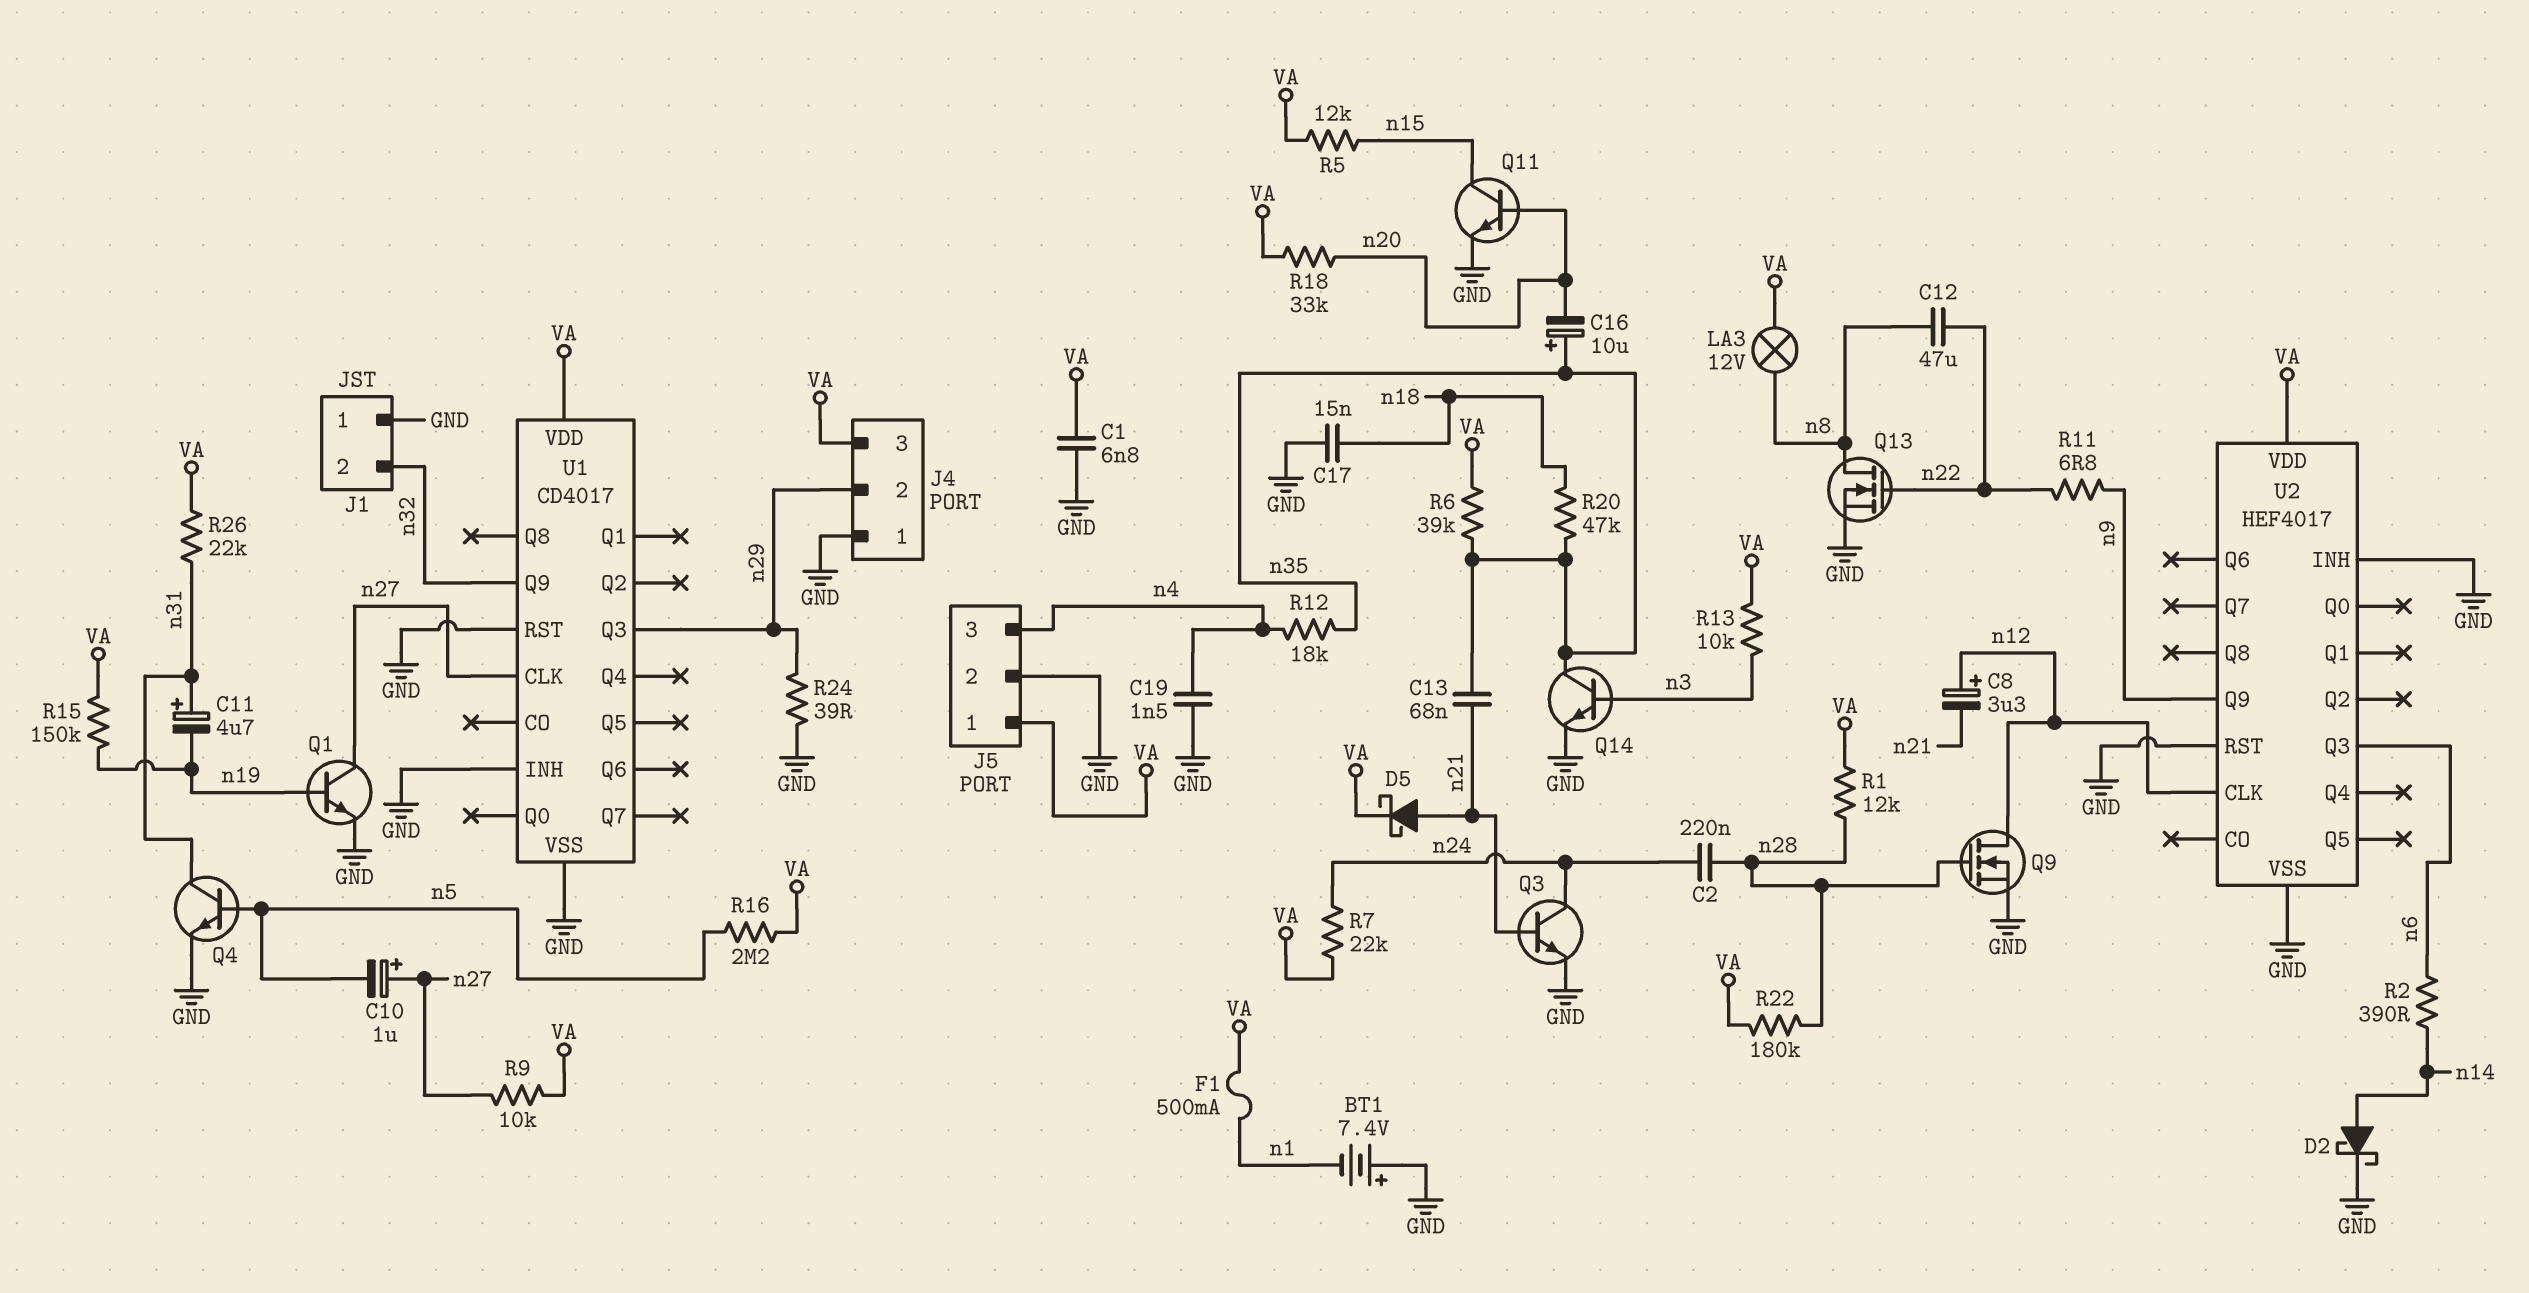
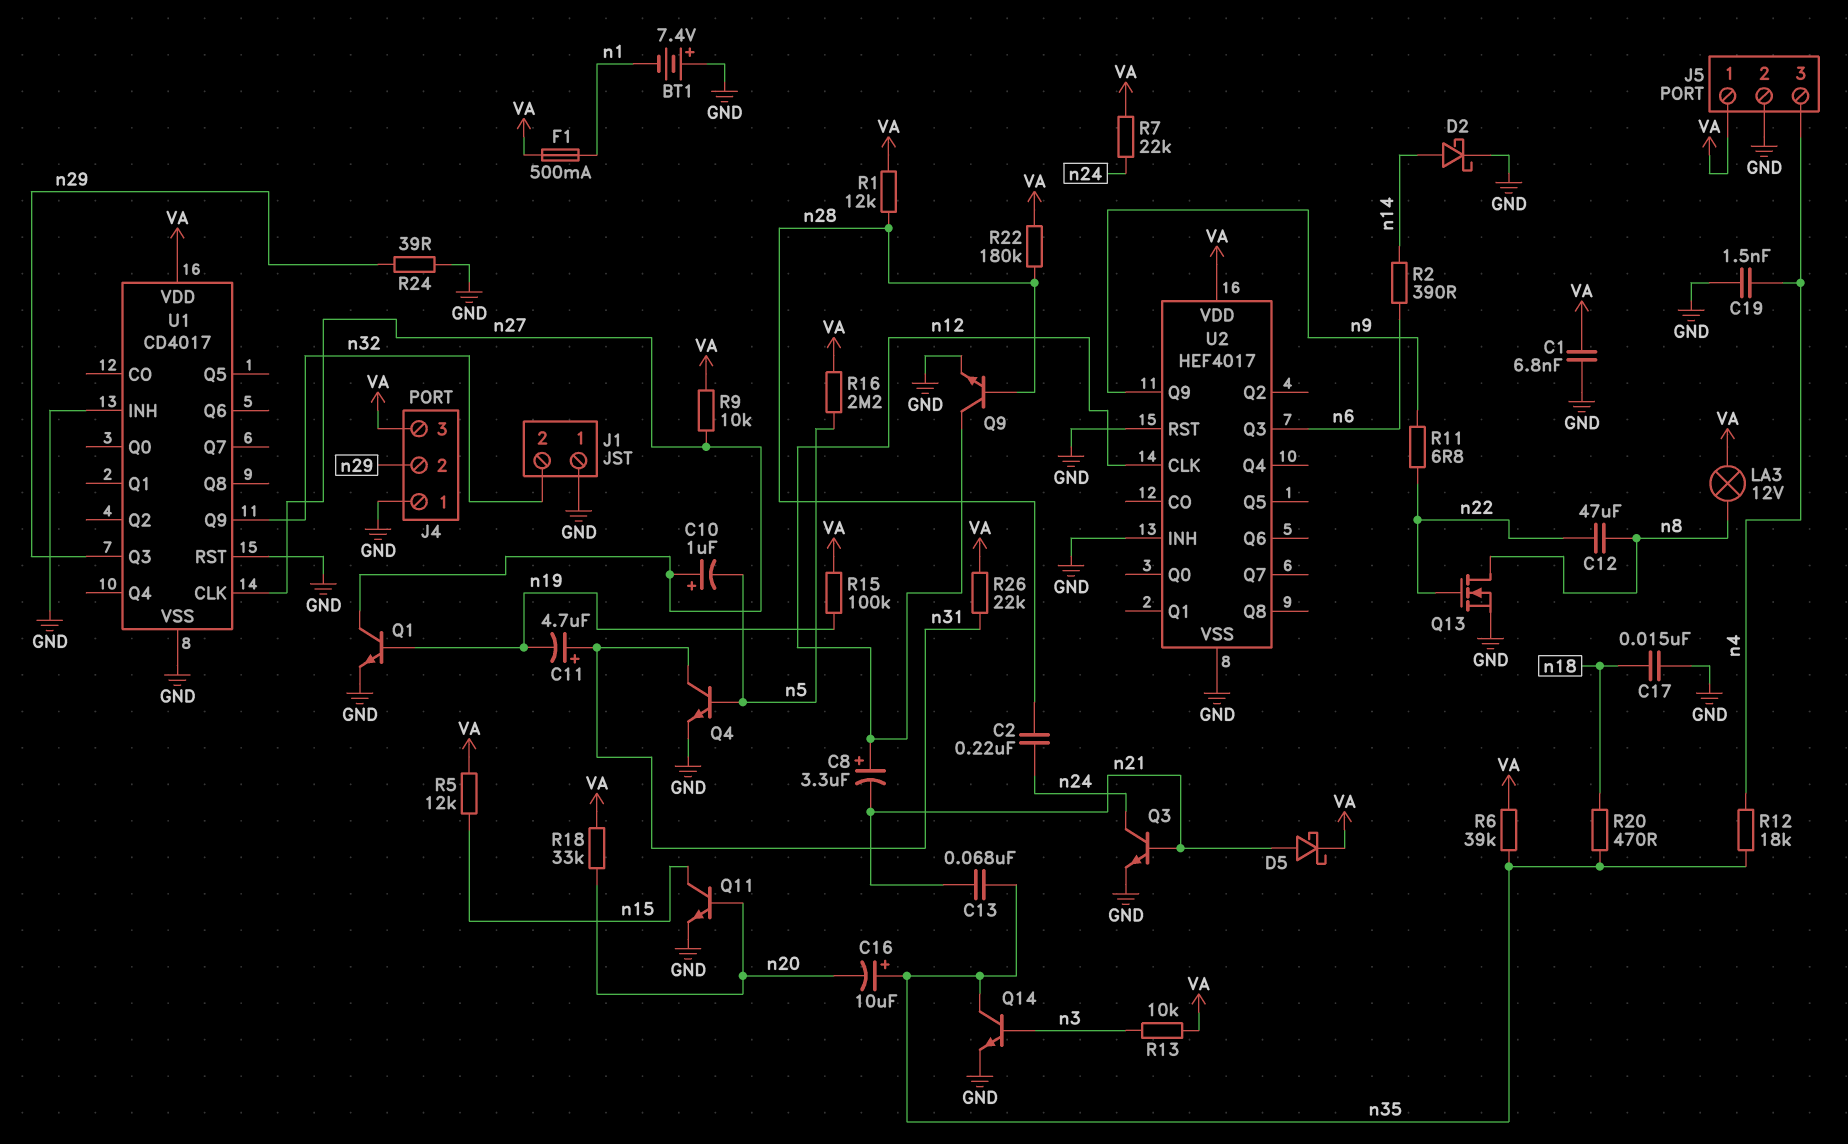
Q9: NMOS (G n28, D n12, S GND) -> NPN (B n28, C n12, E GND)
R15: 150k (VA, n19) -> 100k (VA, n19)
R20: 47k (n18, n35) -> 470 (n18, n35)

